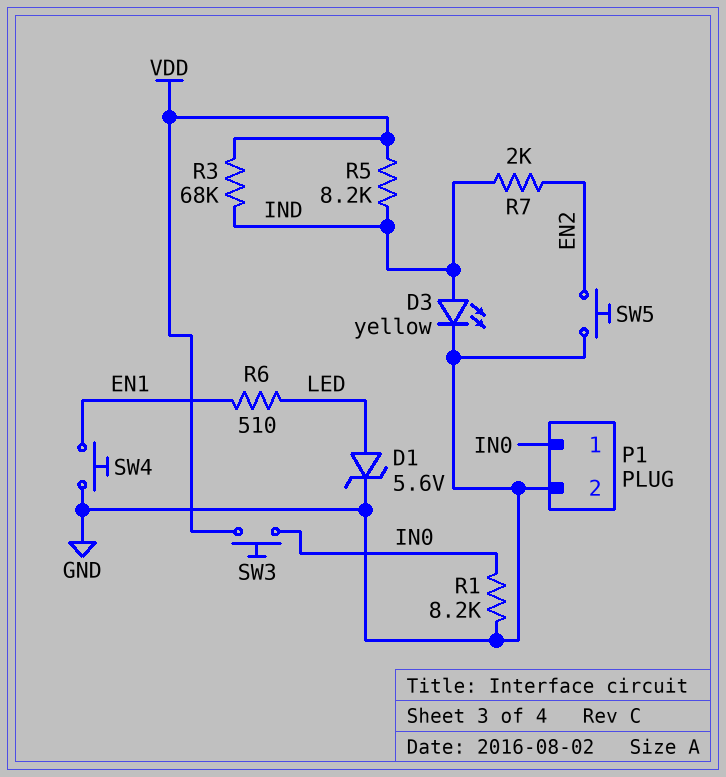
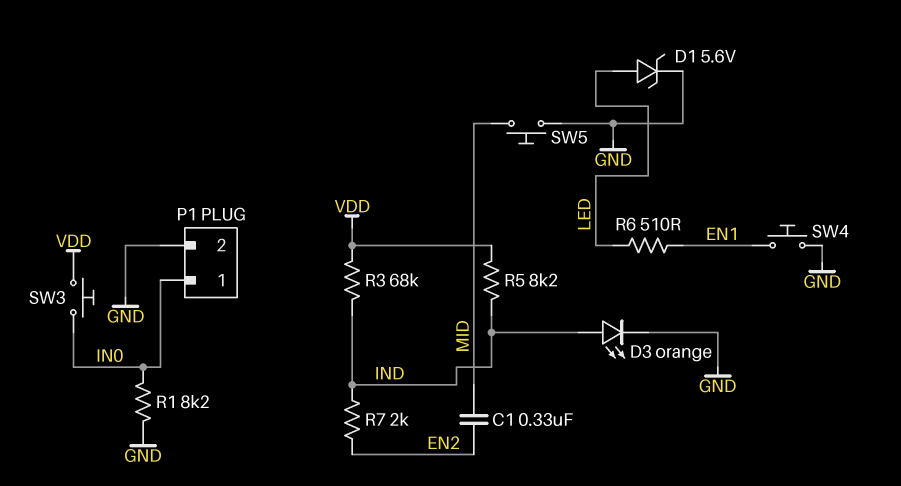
C1: none -> 330nF (EN2, MID)
D3: LED yellow (A IND, K GND) -> LED orange (A IND, K GND)
SW5: button (EN2, GND) -> button (GND, MID)

